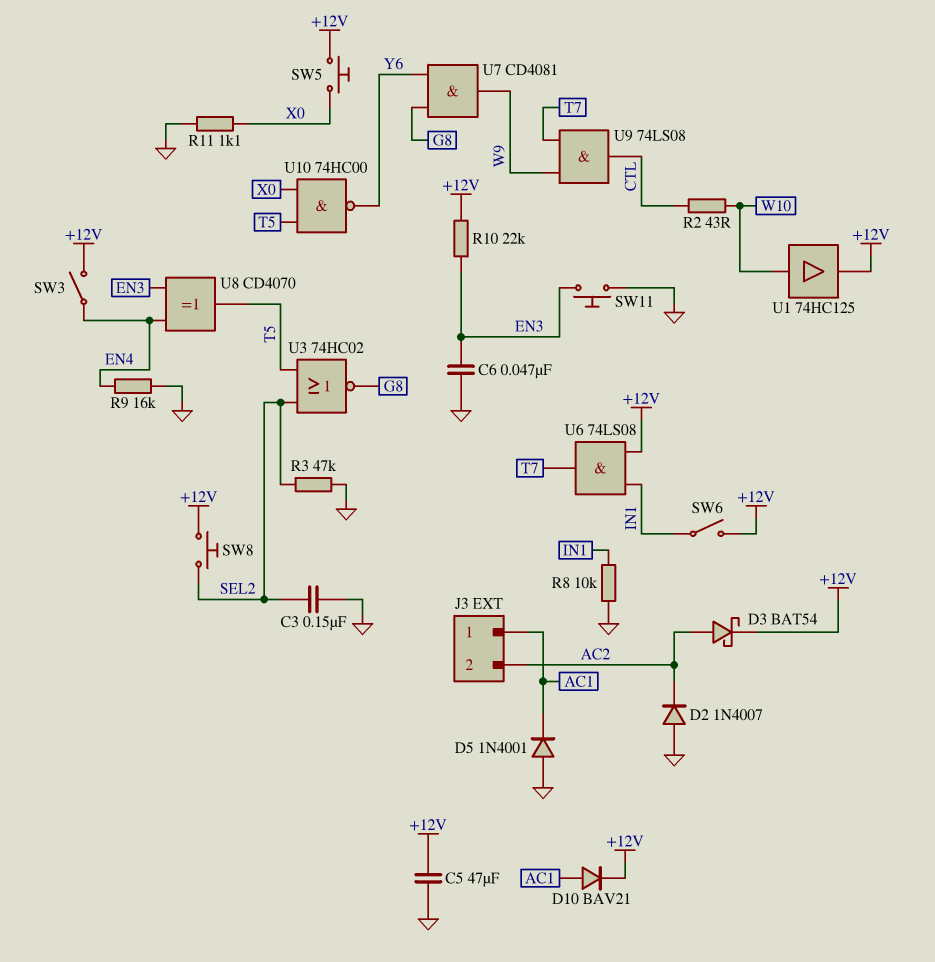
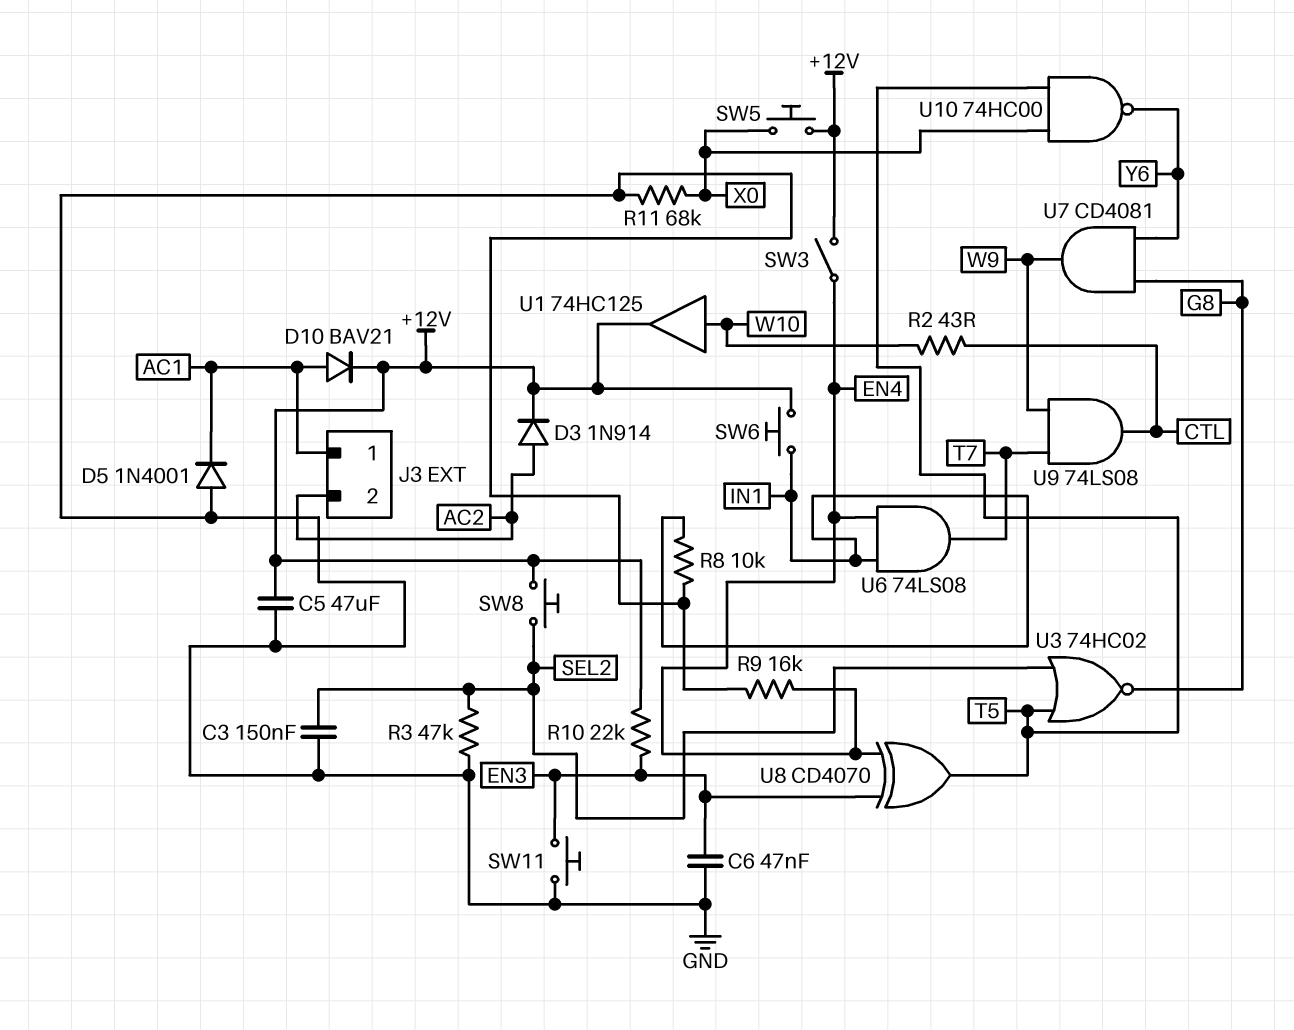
D2: diode 1N4007 (A GND, K AC2) -> none
D3: schottky BAT54 (A AC2, K +12V) -> diode 1N914 (A AC2, K +12V)
R11: 1.1k (GND, X0) -> 68k (GND, X0)
SW6: switch (+12V, IN1) -> button (+12V, IN1)
U6: AND 74LS08 (in +12V, in IN1, out T7) -> AND 74LS08 (in EN4, in IN1, out T7)

